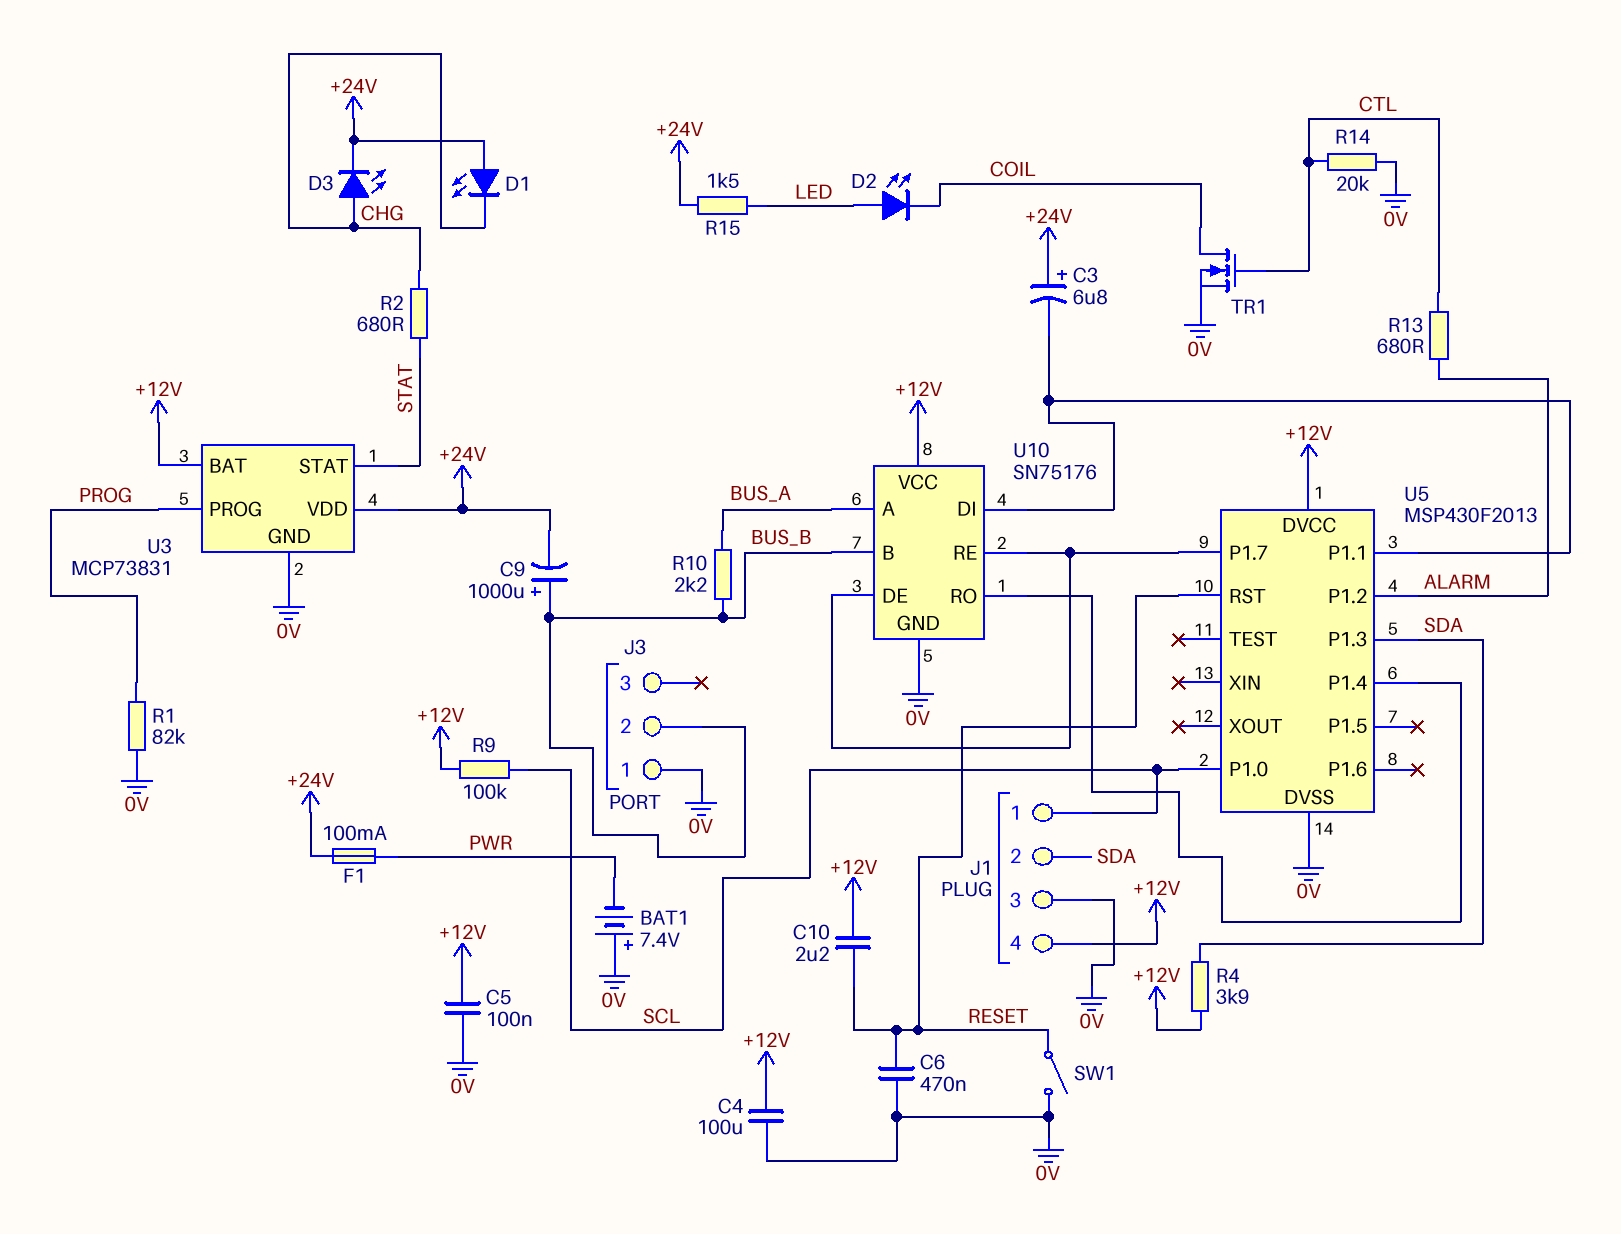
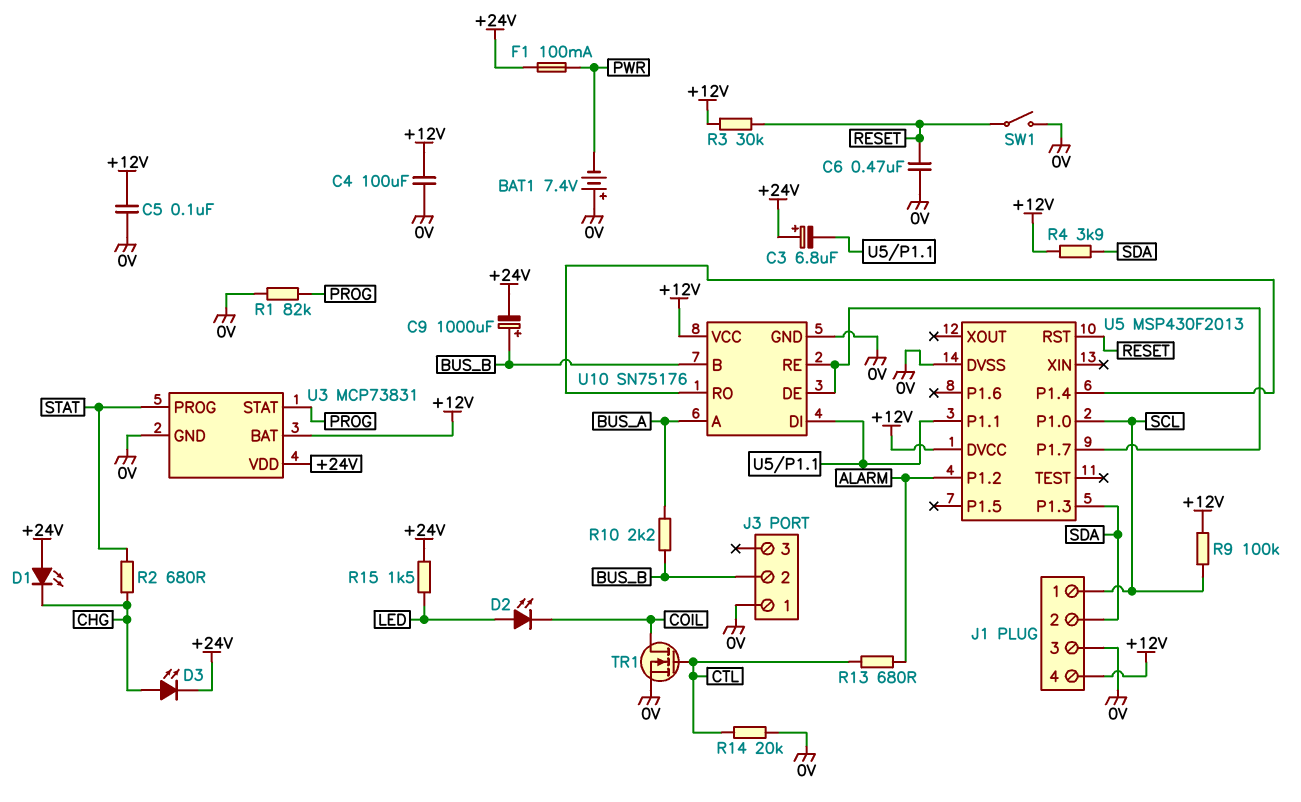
C10: 2.2uF (+12V, RESET) -> none
R3: none -> 30k (+12V, RESET)
U3 pin PROG: PROG -> STAT
U3 pin STAT: STAT -> PROG

